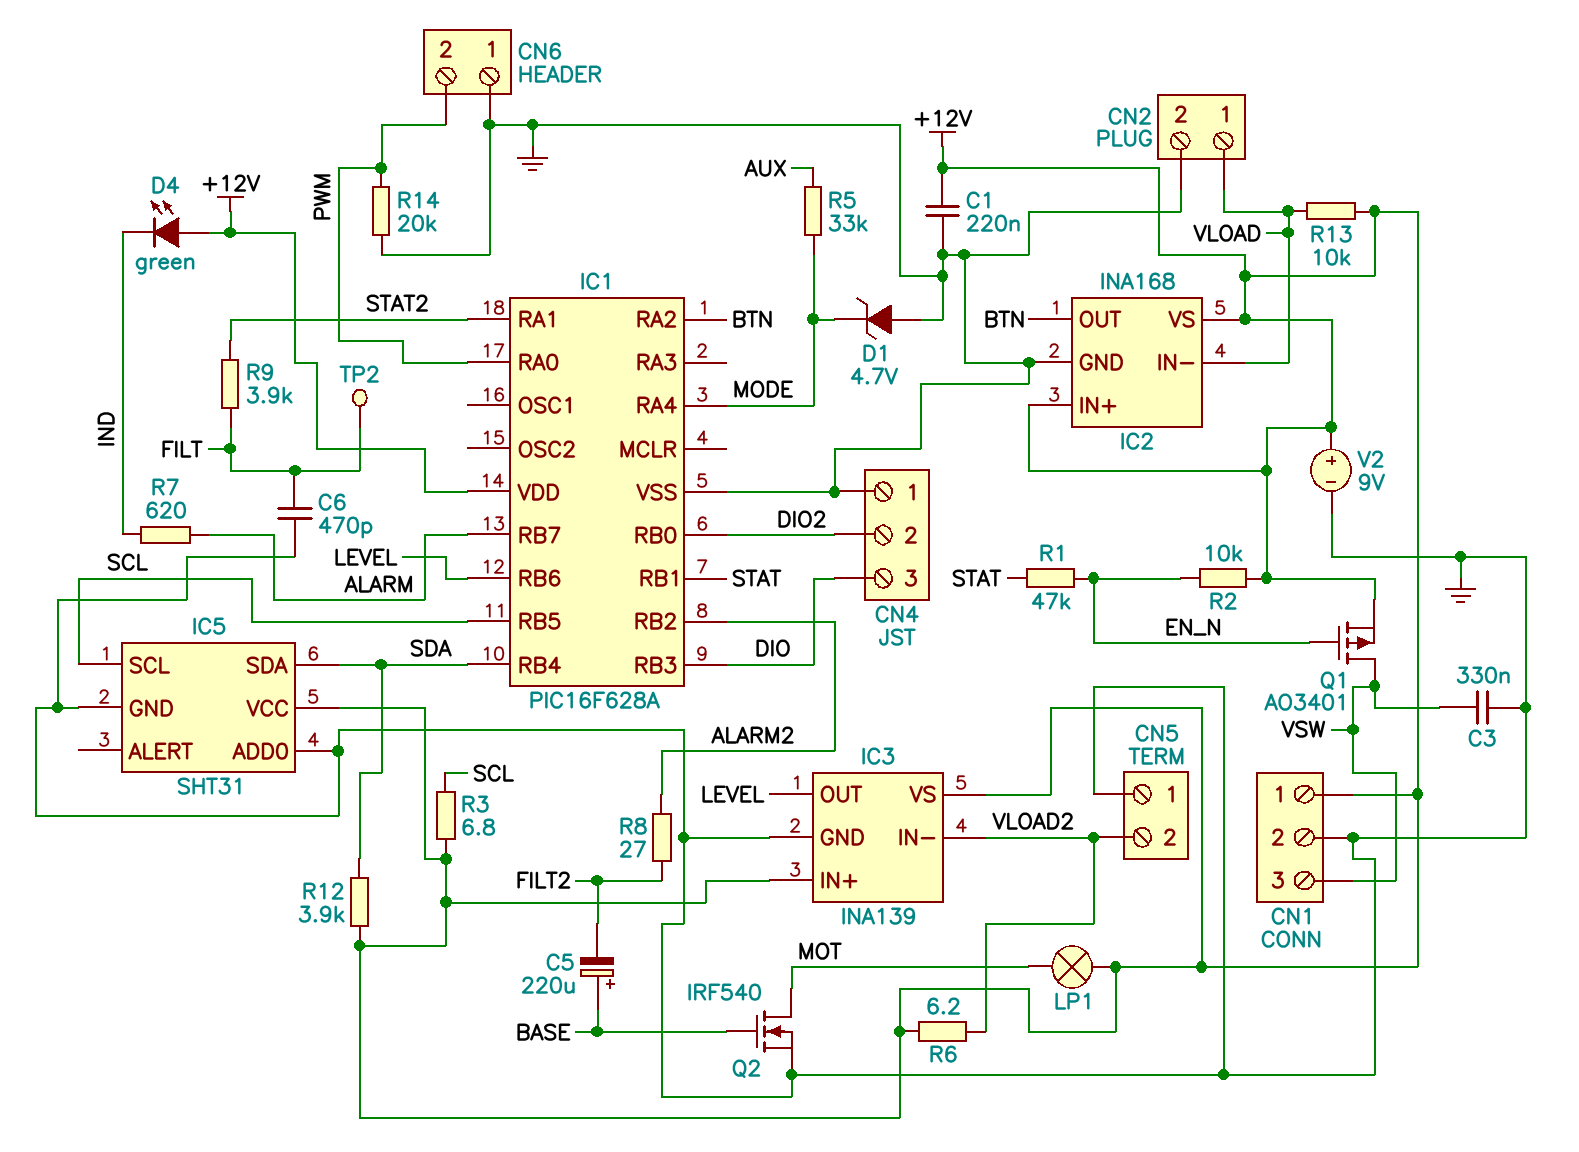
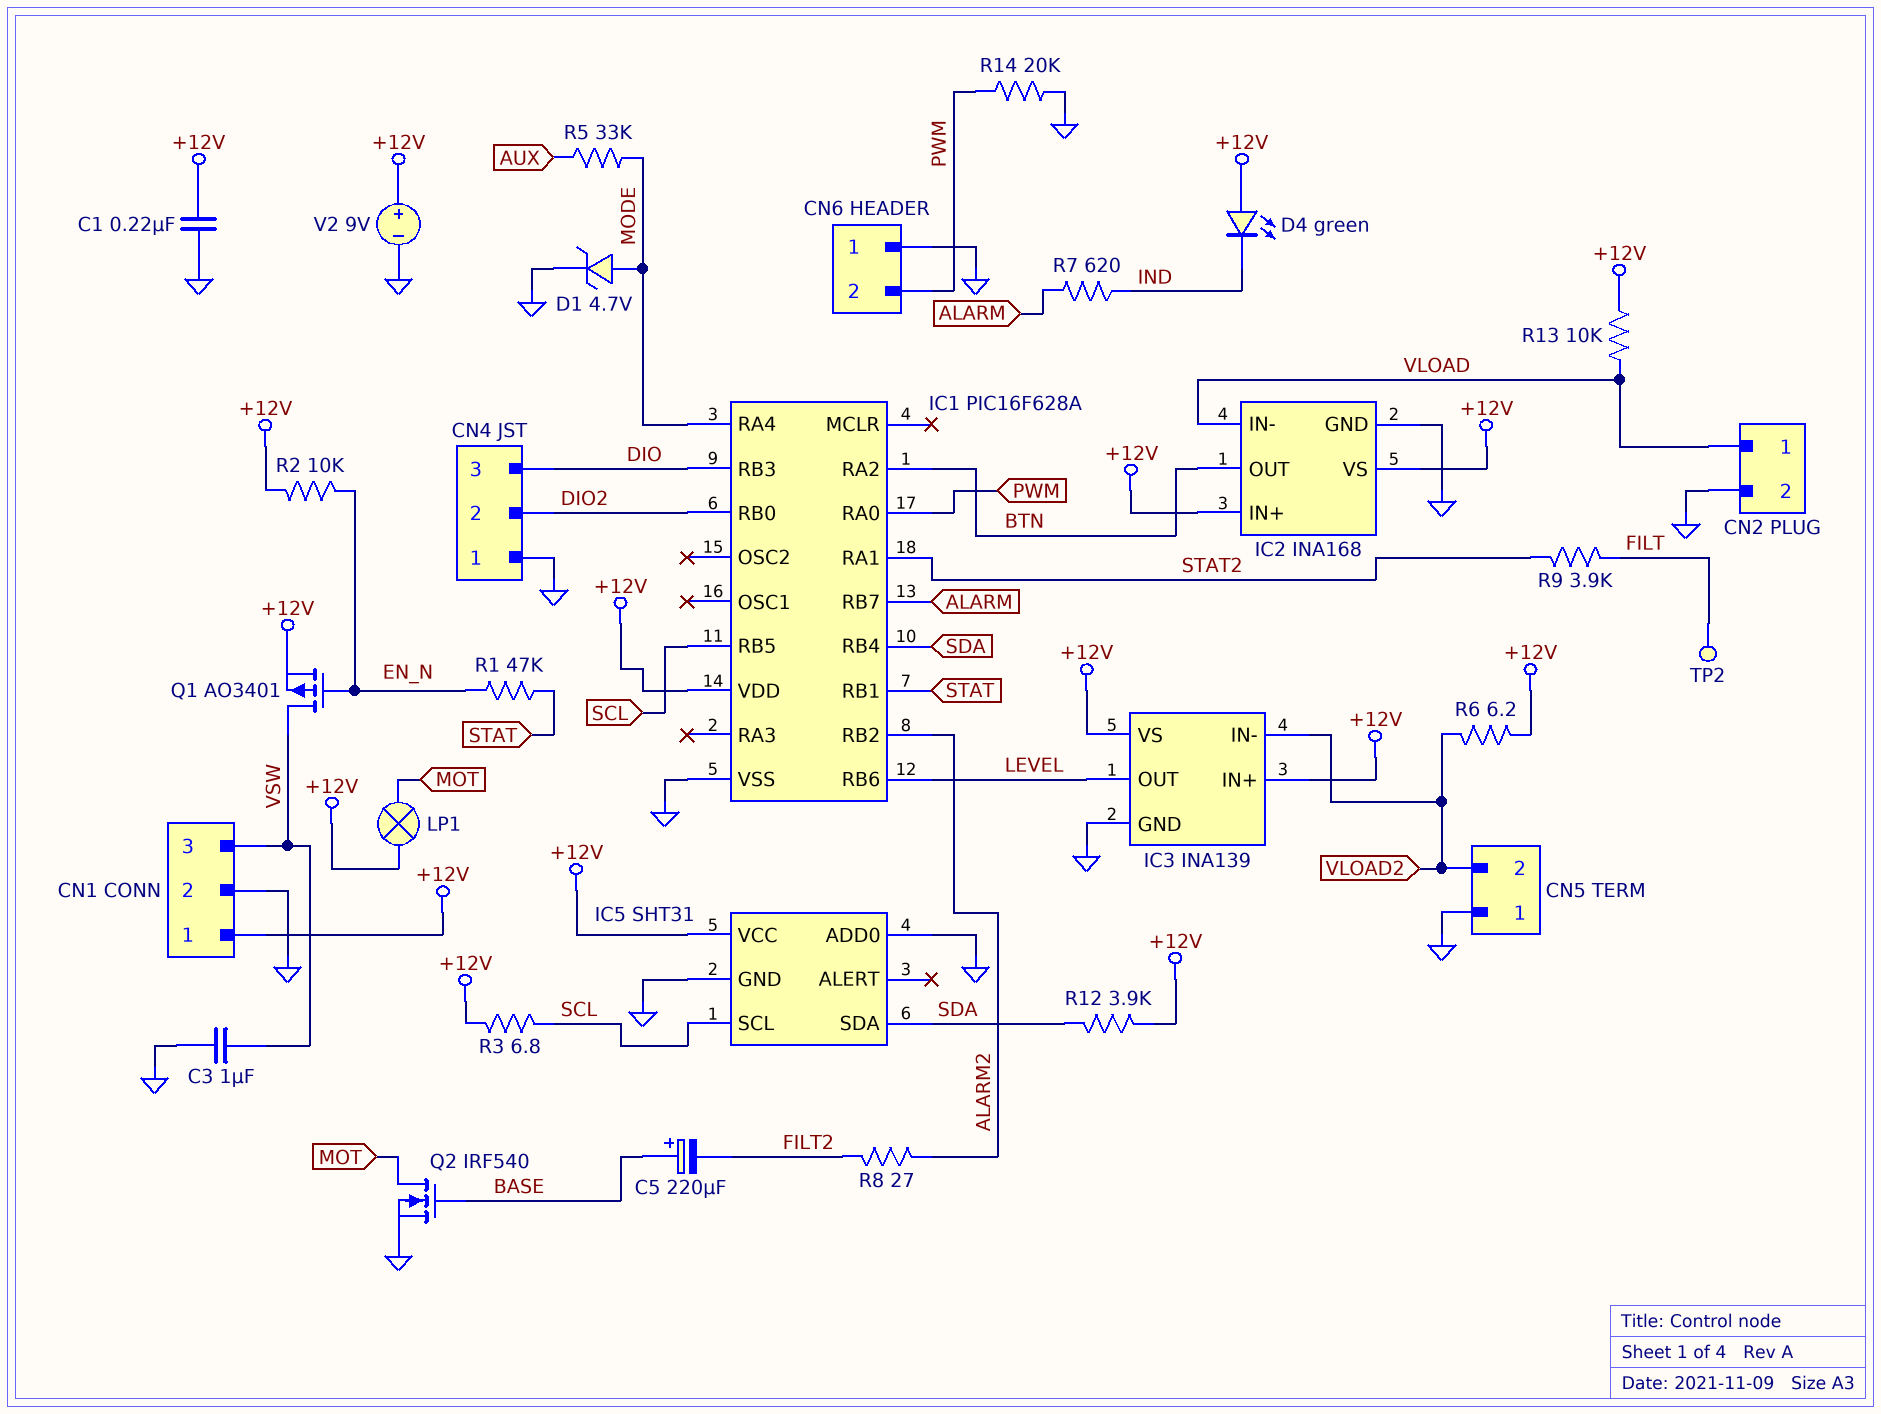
C3: 330nF (GND, VSW) -> 1uF (GND, VSW)
C6: 470pF (FILT, GND) -> none
D1: zener 4.7V (A GND, K MODE) -> zener 4.7V (A MODE, K GND)

